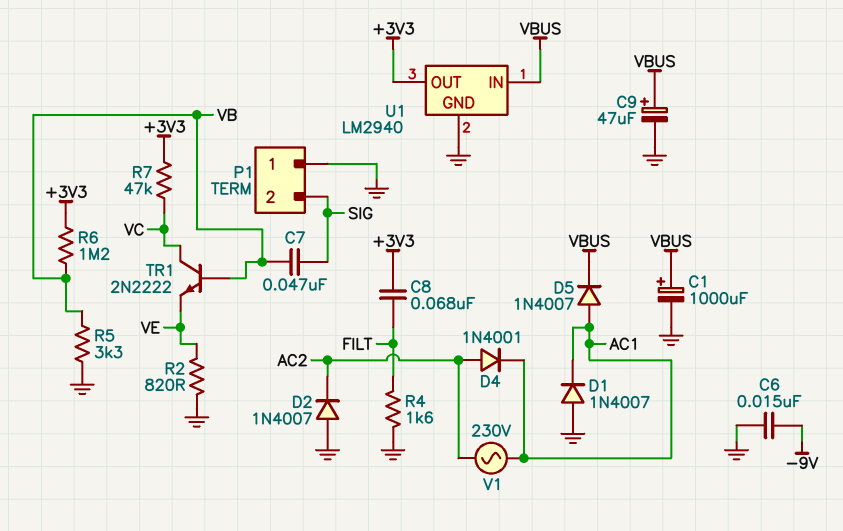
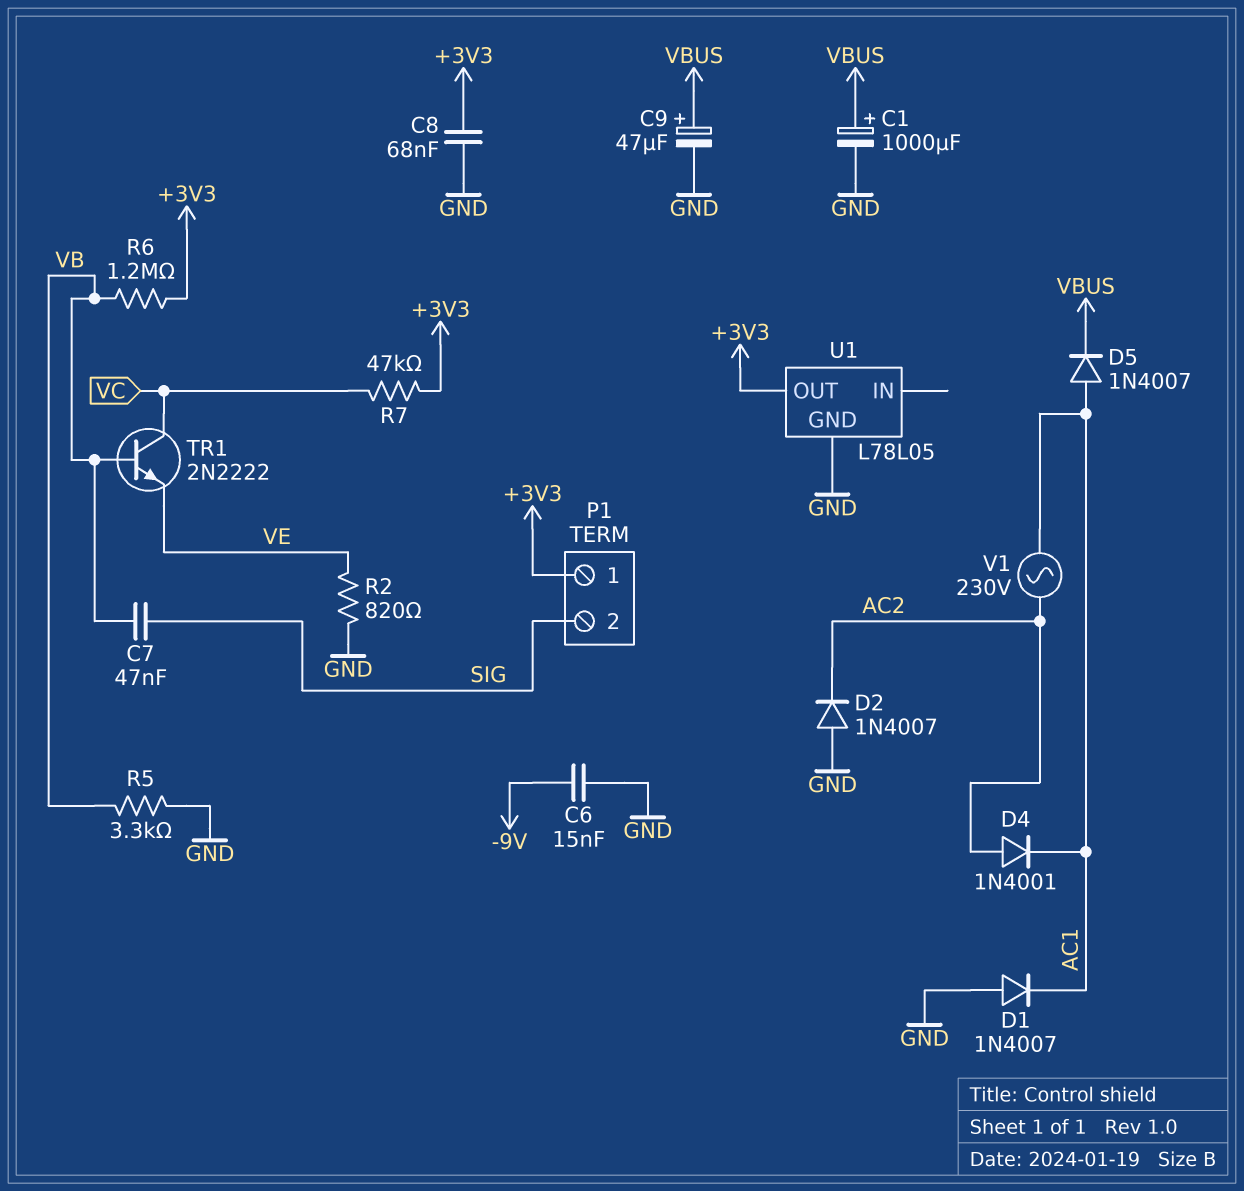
C8: 68nF (+3V3, FILT) -> 68nF (+3V3, GND)
P1 pin 1: GND -> +3V3
R4: 1.6k (FILT, GND) -> none
U1: LM2940 -> L78L05
U1 pin IN: VBUS -> none

